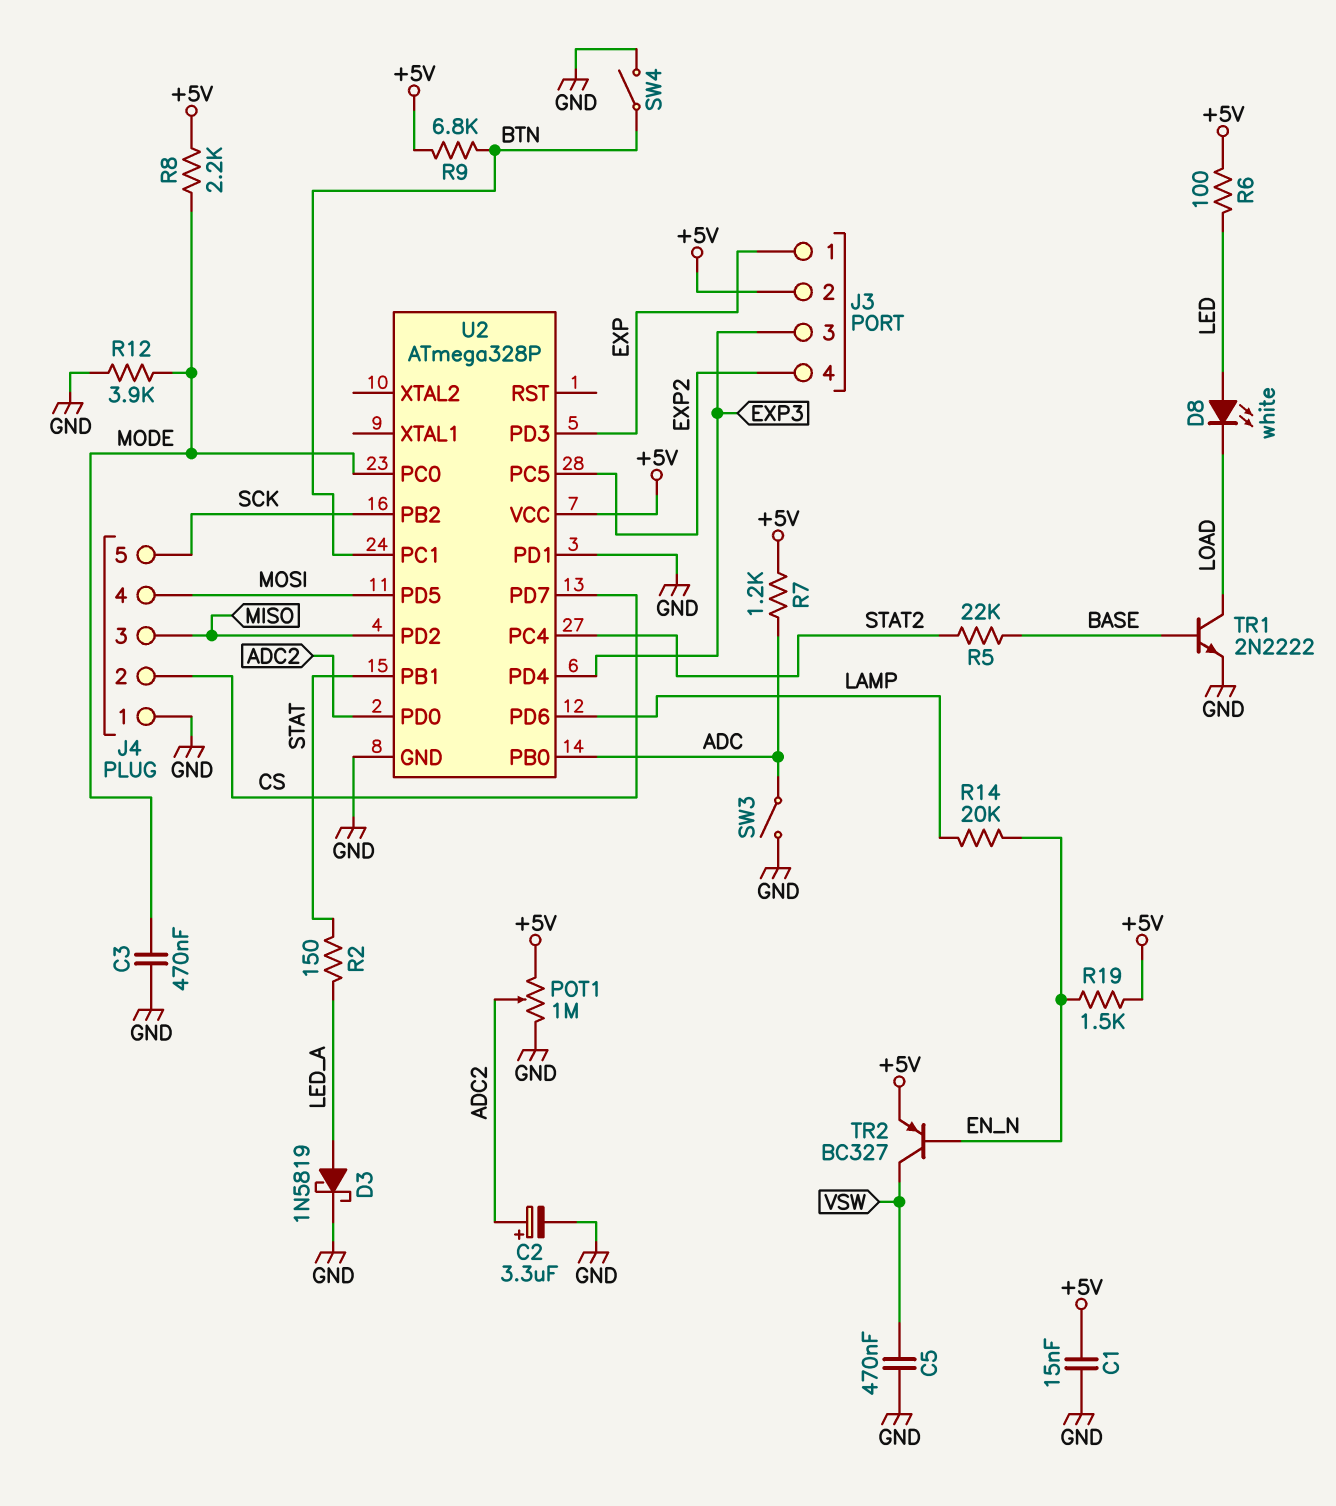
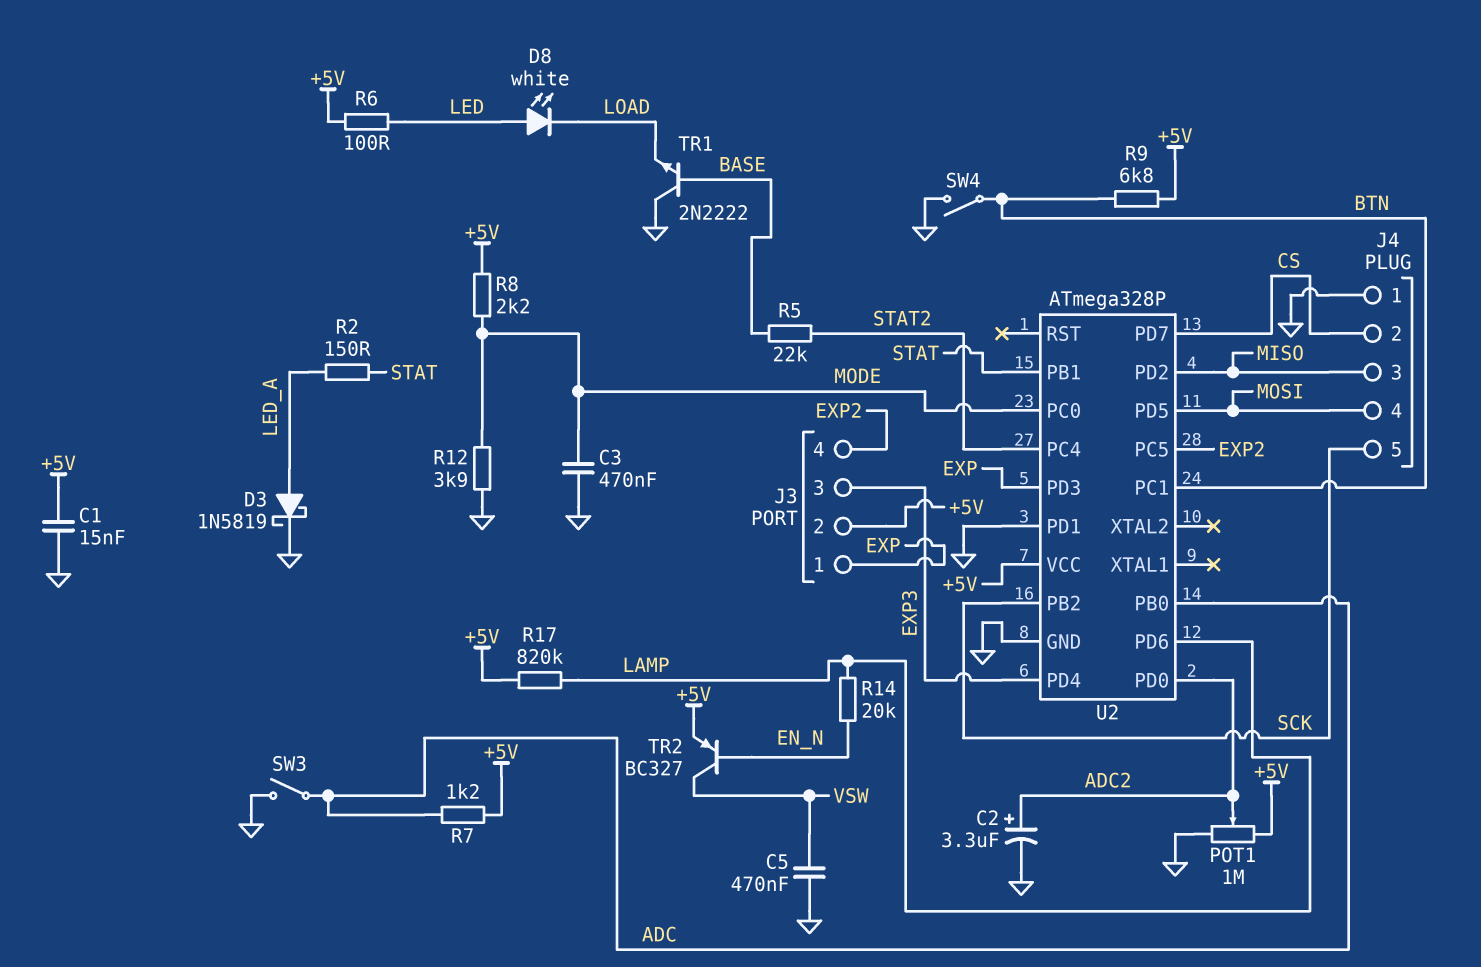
R17: none -> 820k (+5V, LAMP)
R19: 1.5k (+5V, EN_N) -> none
TR1: NPN 2N2222 (B BASE, C LOAD, E GND) -> NPN 2N2222 (B BASE, C GND, E LOAD)

